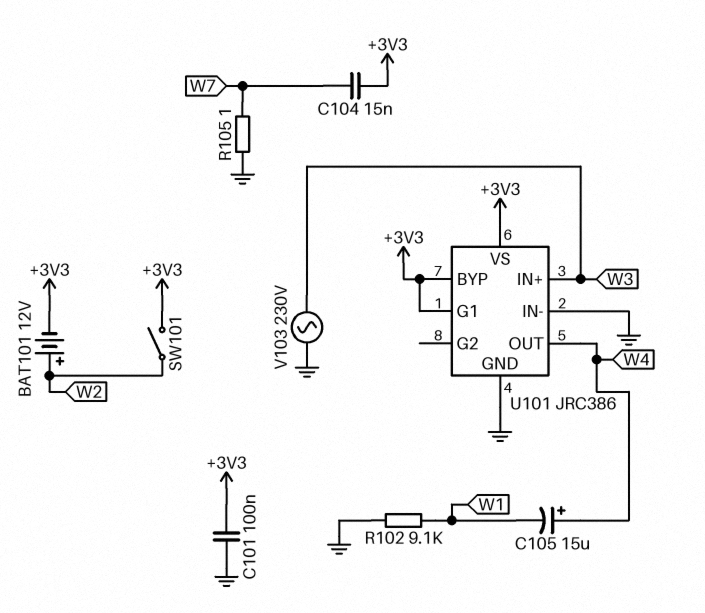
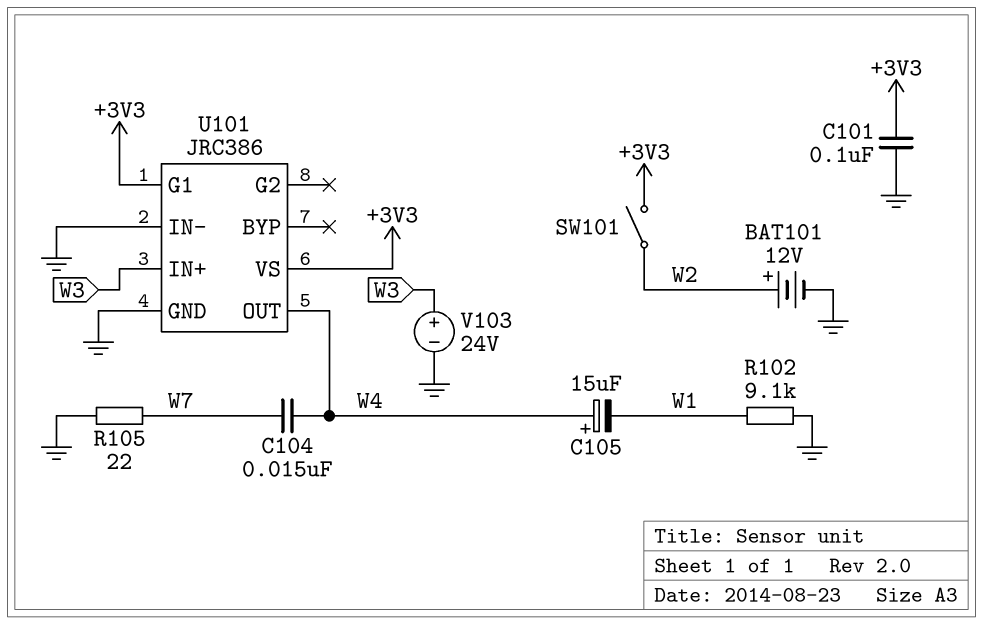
BAT101: 12V (plus W2, minus +3V3) -> 12V (plus W2, minus GND)
C104: 15nF (+3V3, W7) -> 15nF (W4, W7)
R105: 1 (GND, W7) -> 22 (GND, W7)
U101 pin BYP: +3V3 -> none
V103: AC 230V (GND, W3) -> 24V (plus W3, minus GND)

